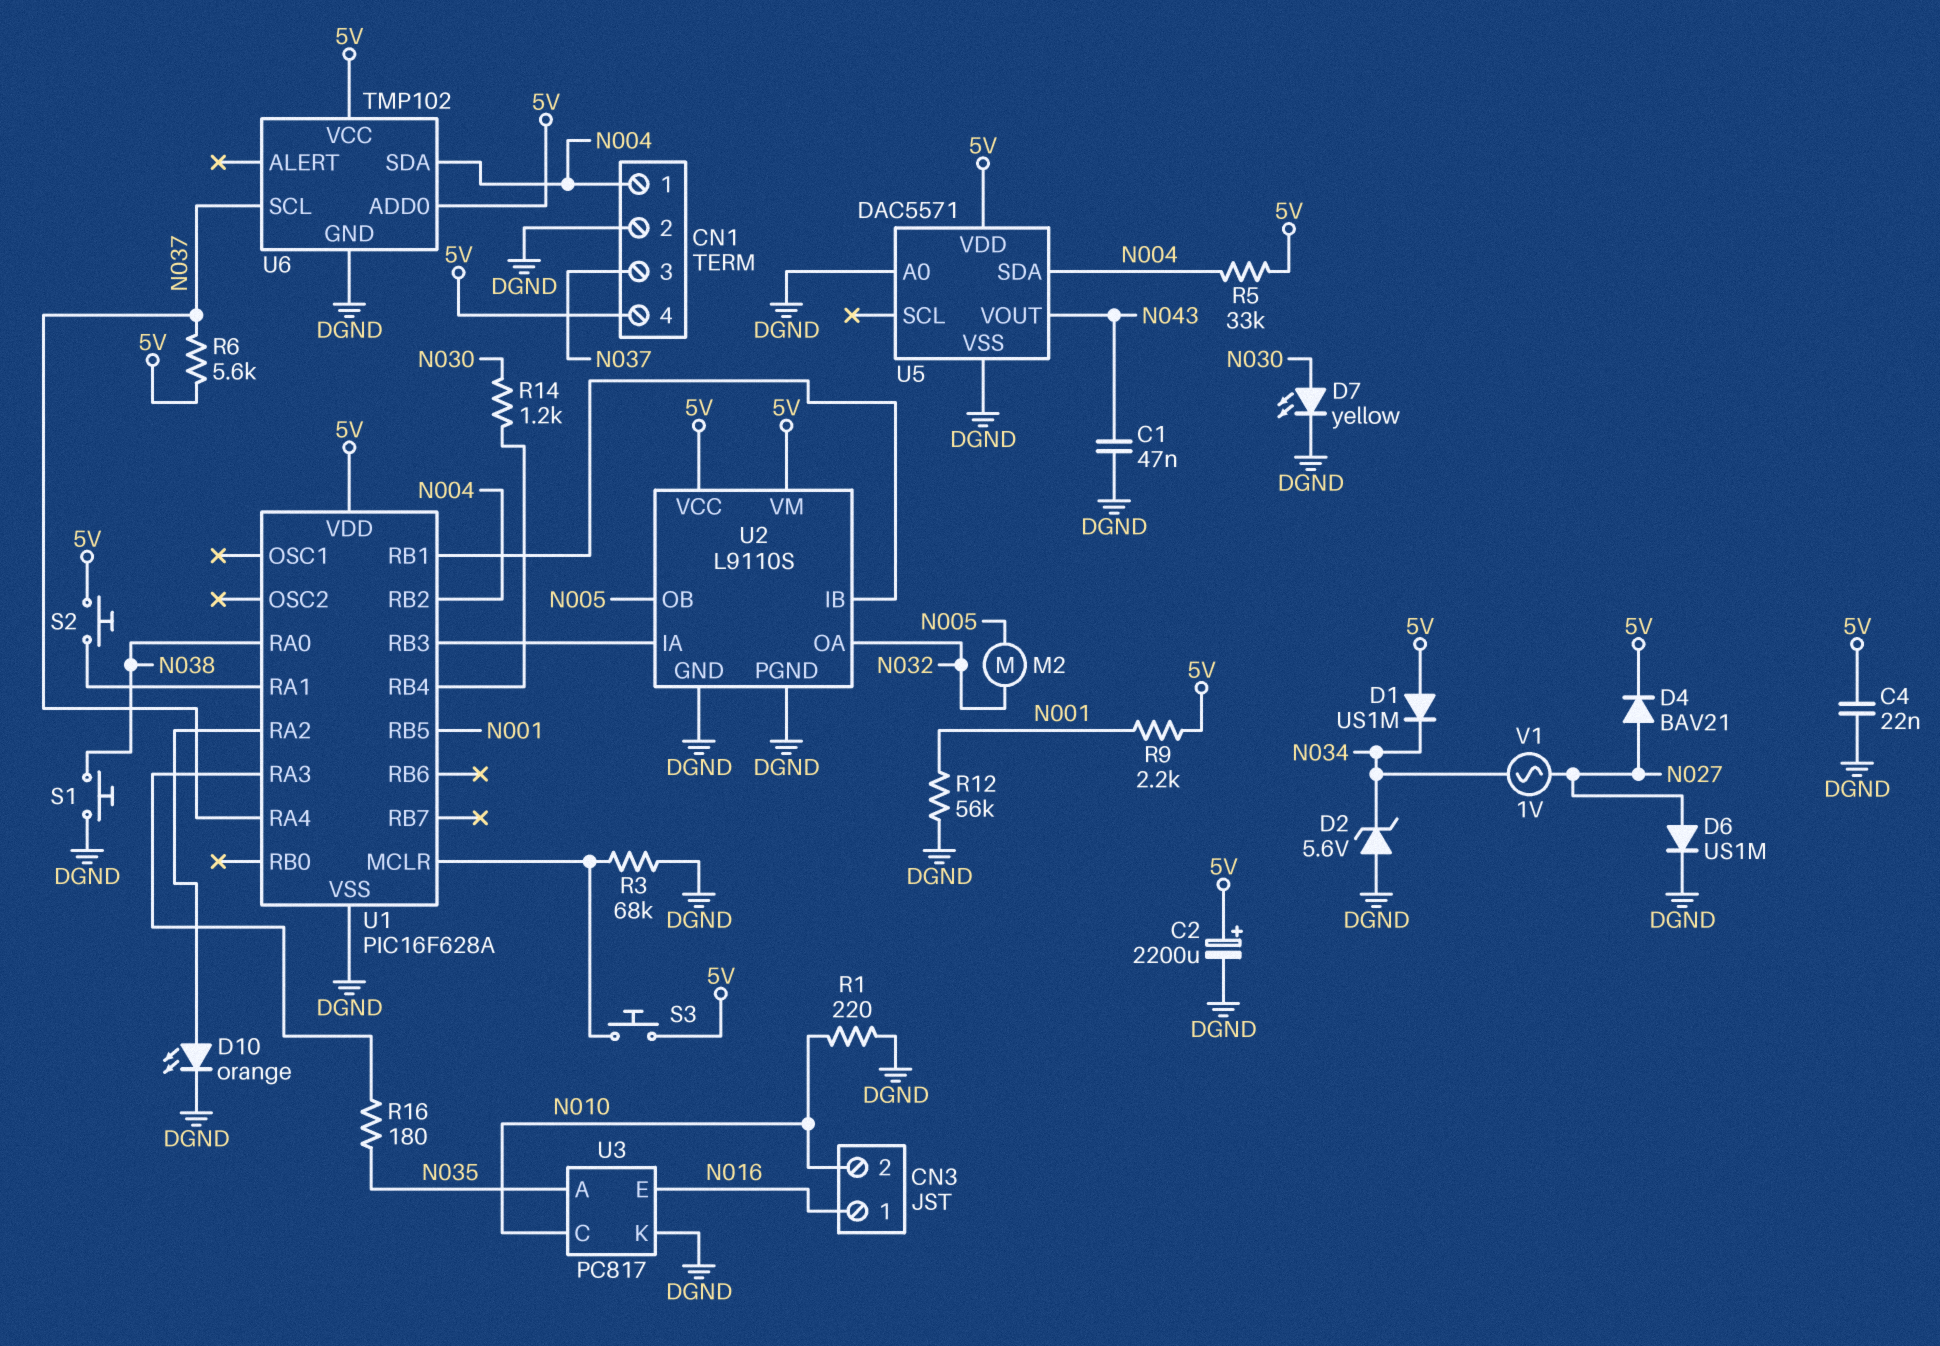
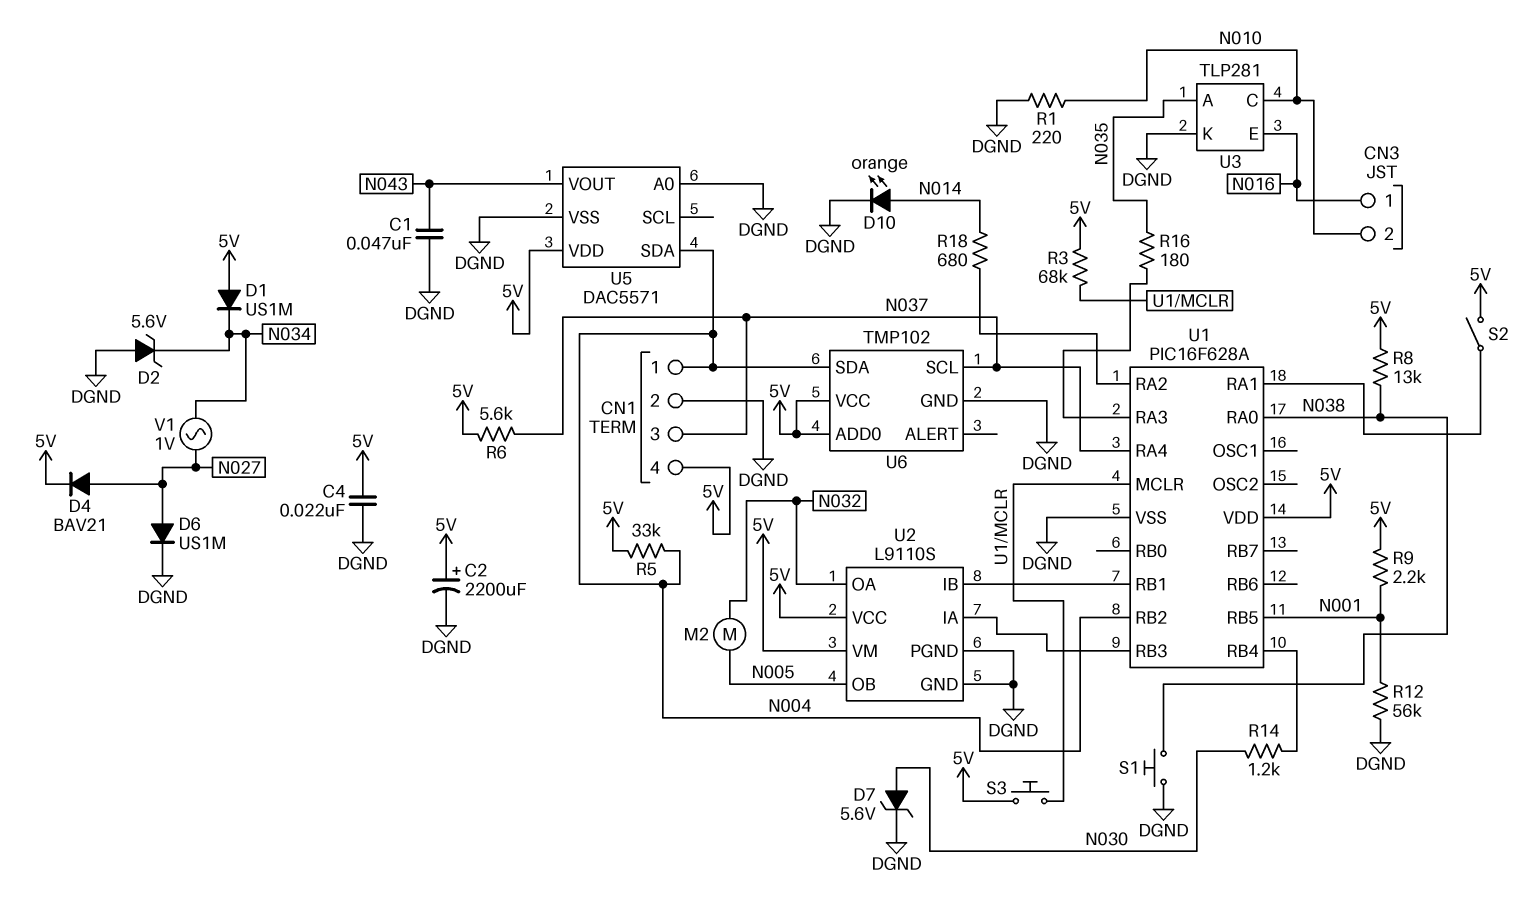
D7: LED yellow (A N030, K DGND) -> zener 5.6V (A N030, K DGND)
D10: LED orange (A U1/RA2, K DGND) -> LED orange (A N014, K DGND)
R3: 68k (DGND, U1/MCLR) -> 68k (5V, U1/MCLR)
R8: none -> 13k (5V, N038)
R18: none -> 680 (N014, U1/RA2)
S2: button (5V, U1/RA1) -> switch (5V, U1/RA1)
U3: PC817 -> TLP281

